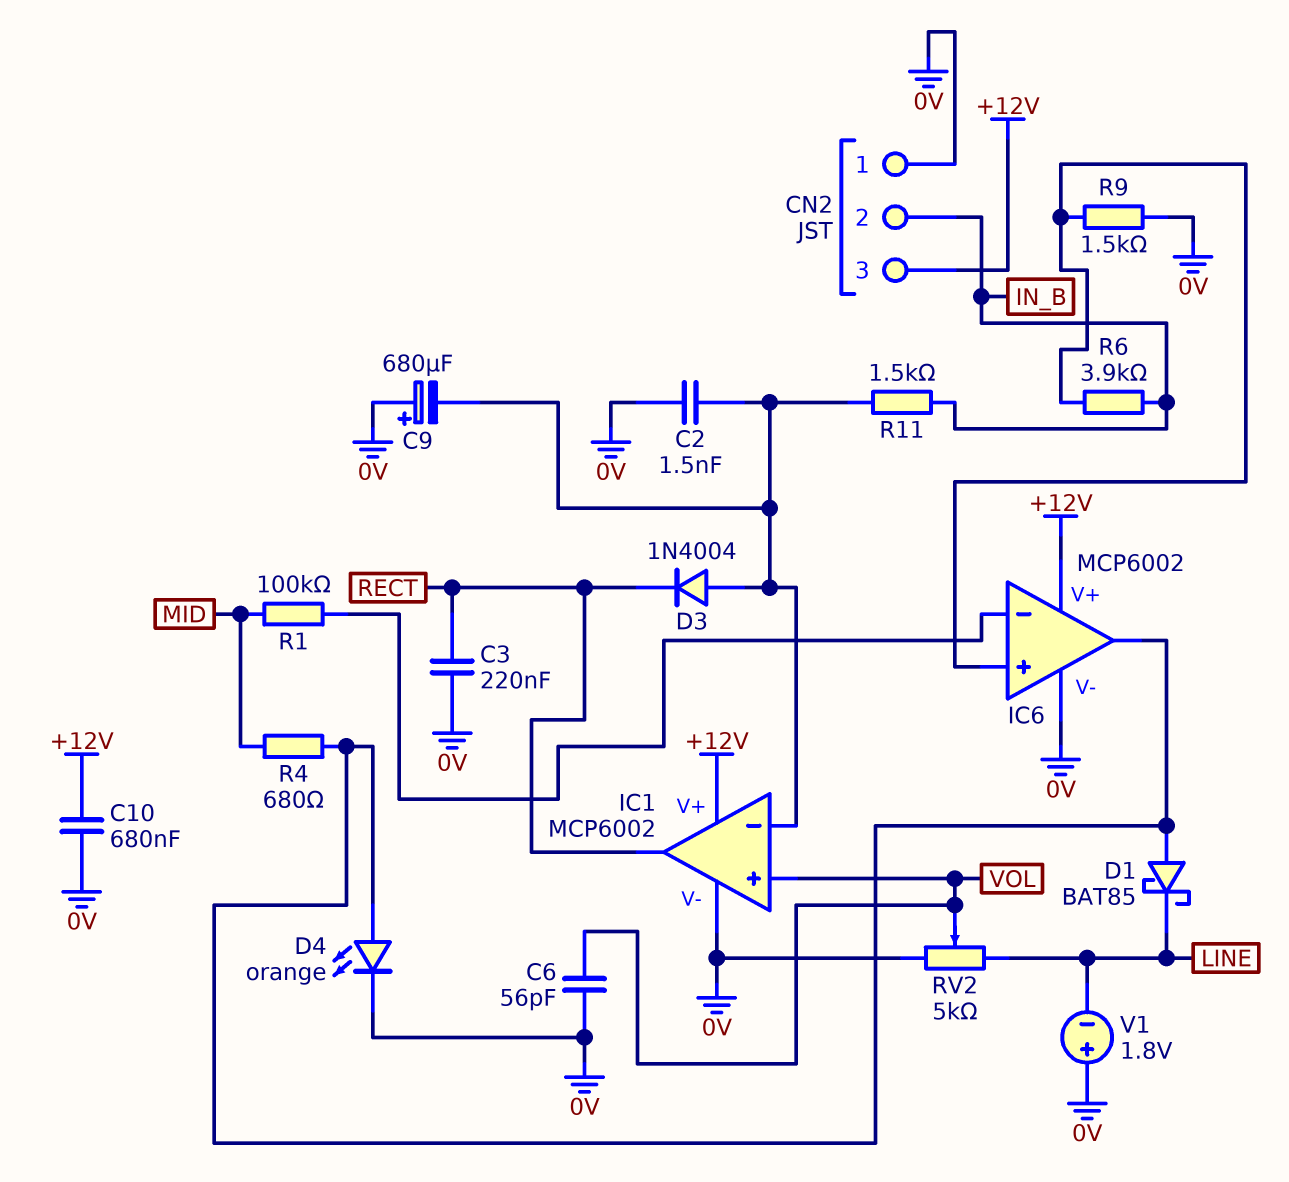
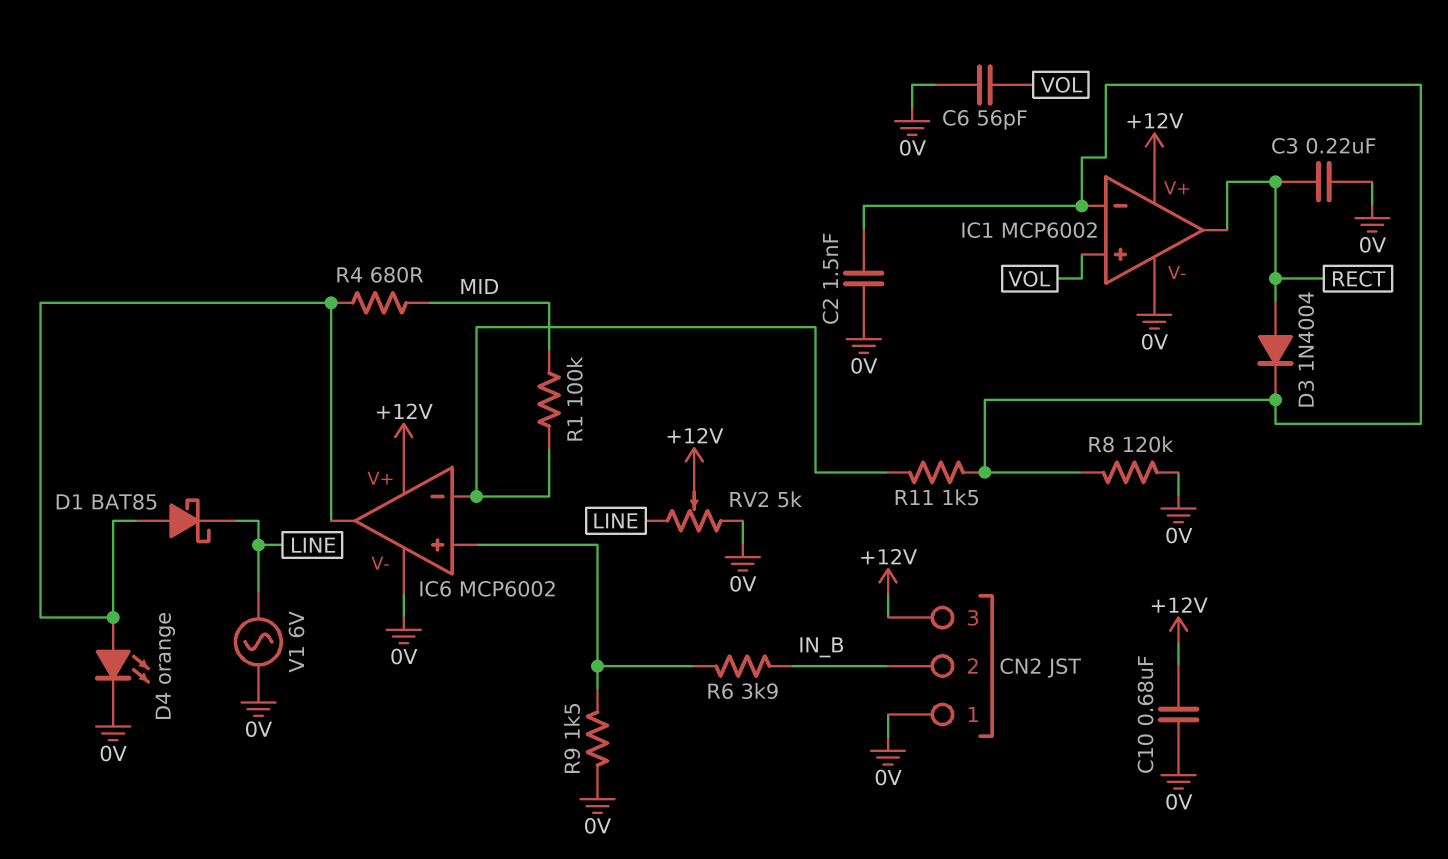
C9: 680uF (plus 0V, minus IC1/in-) -> none
D3: diode 1N4004 (A IC1/in-, K RECT) -> diode 1N4004 (A RECT, K IC1/in-)
R8: none -> 120k (0V, IC1/in-)
R11: 1.5k (IC1/in-, IN_B) -> 1.5k (IC1/in-, IC6/in-)
RV2: 5k (0V, LINE, wiper VOL) -> 5k (0V, LINE, wiper +12V)
V1: 1.8V (plus 0V, minus LINE) -> AC 6V (0V, LINE)

